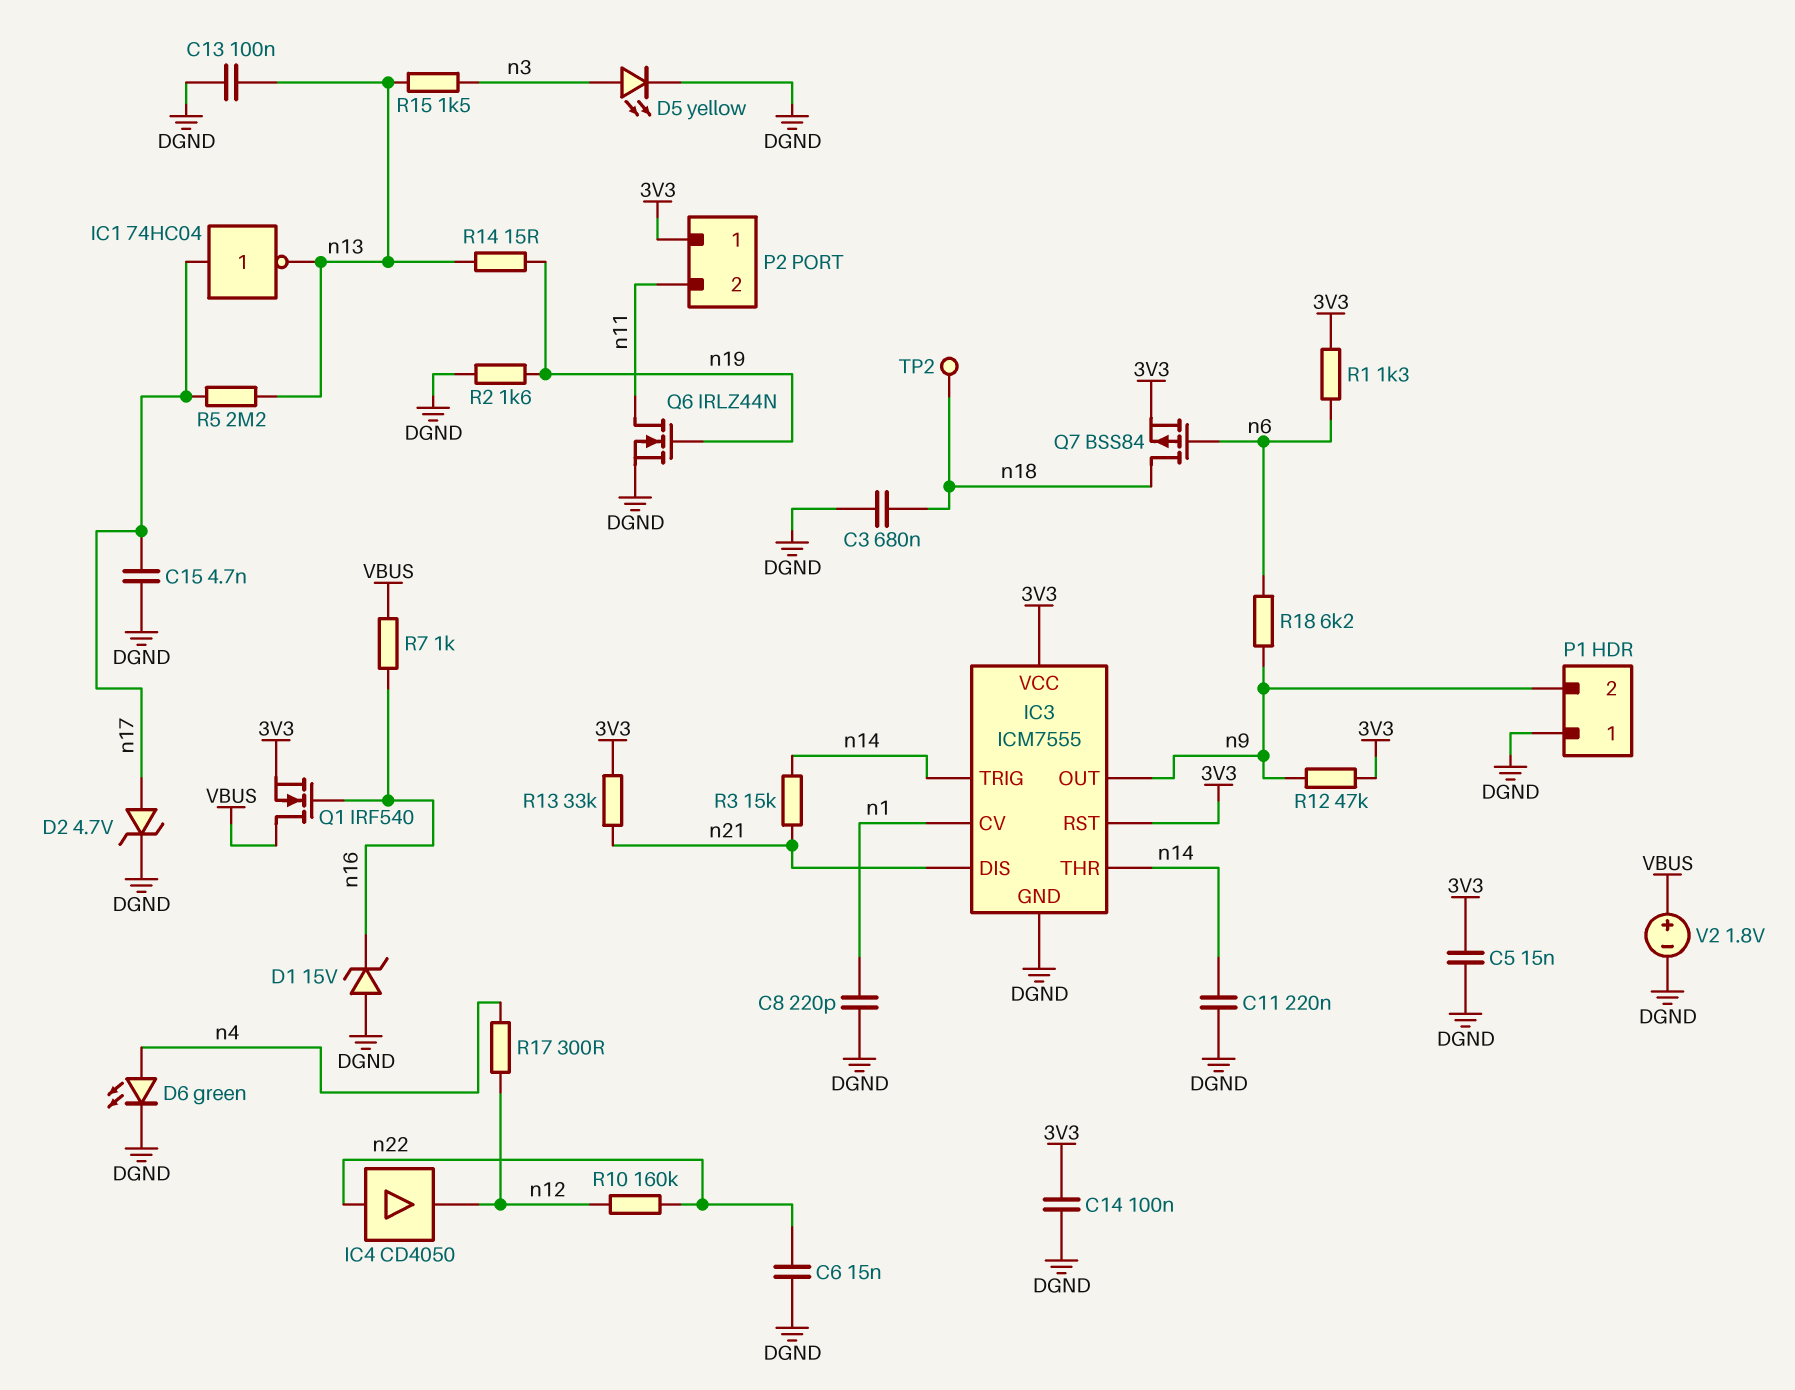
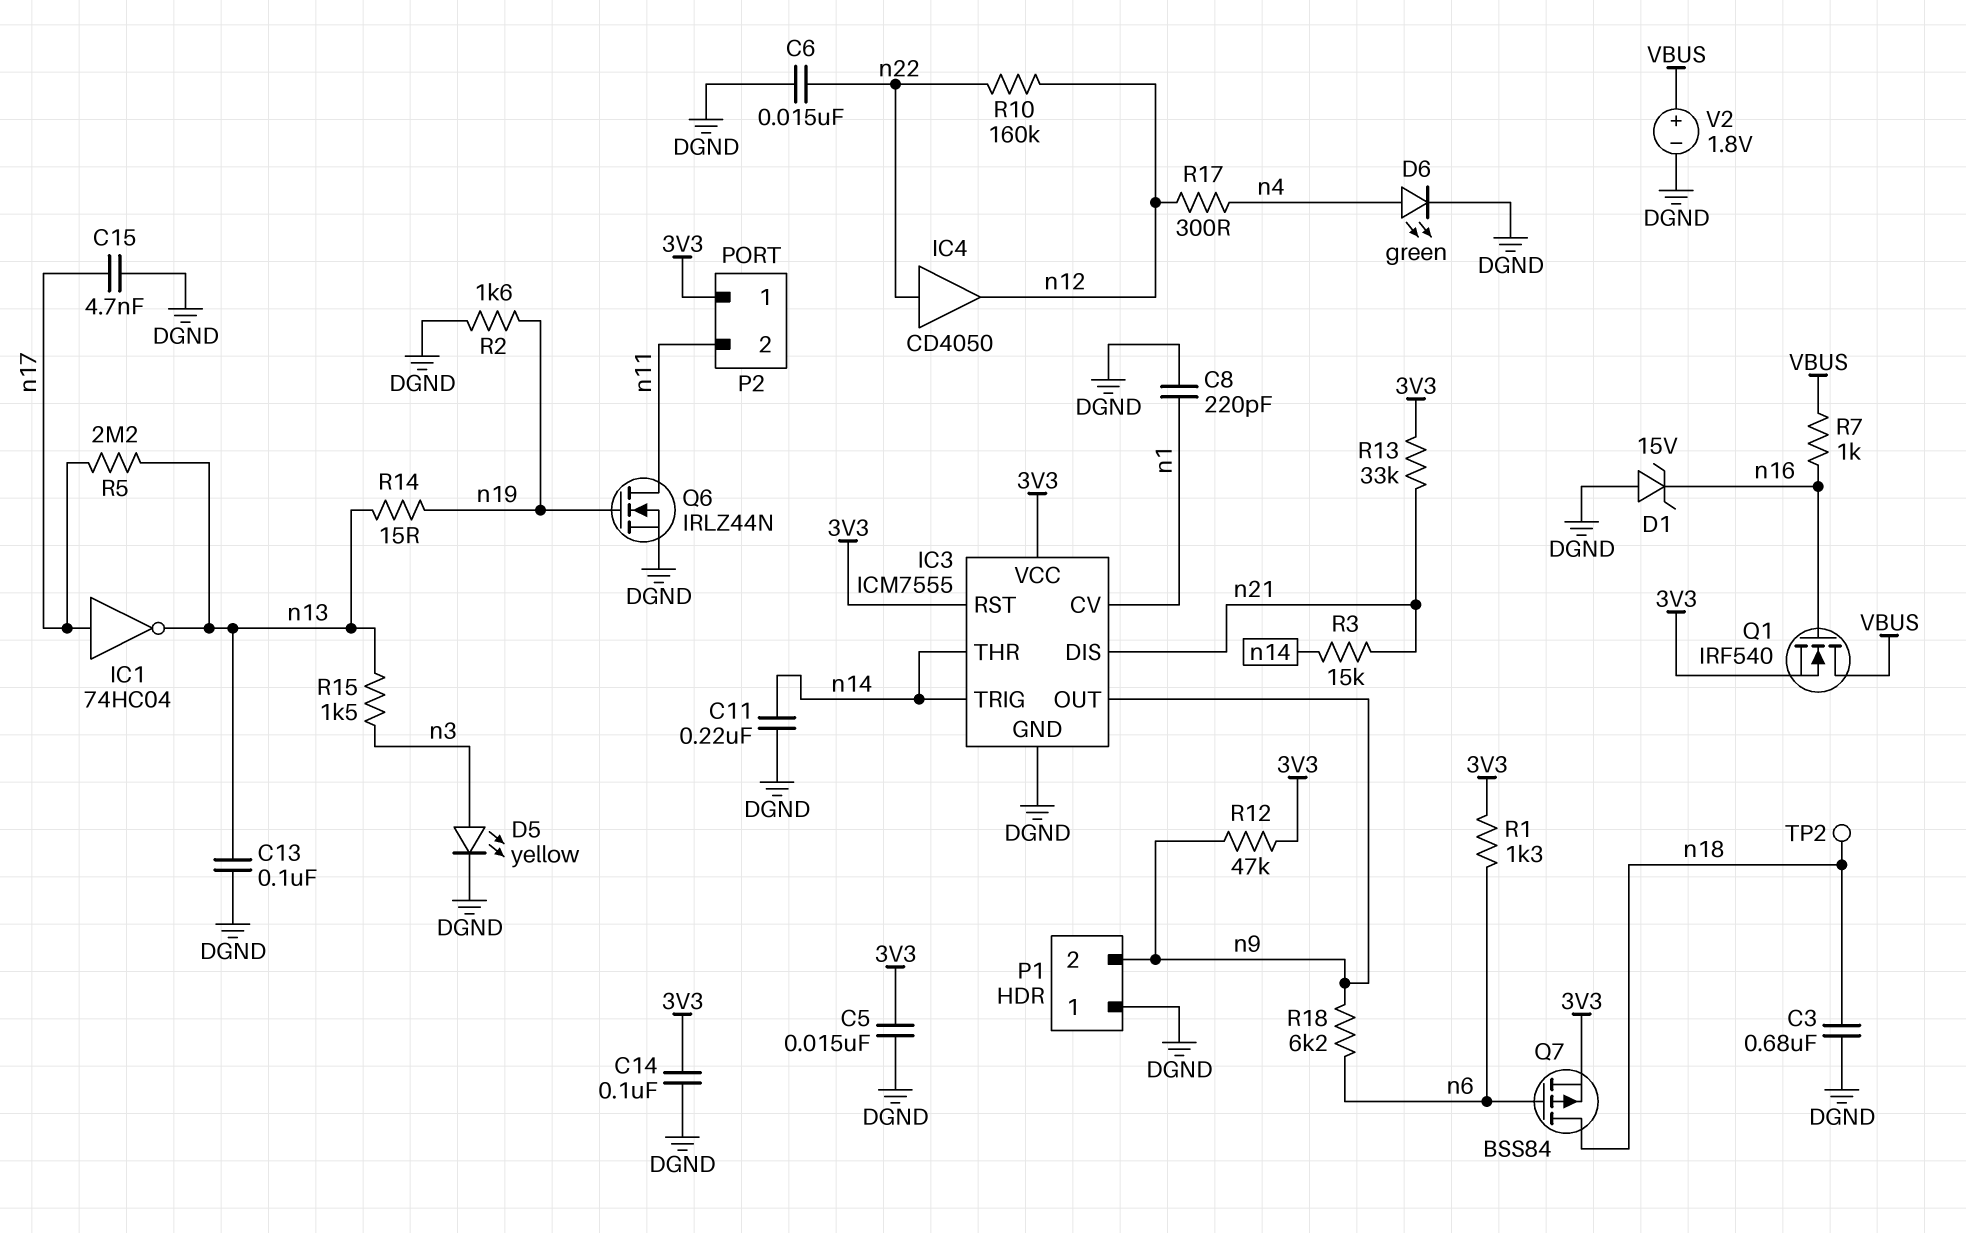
D2: zener 4.7V (A n17, K DGND) -> none

